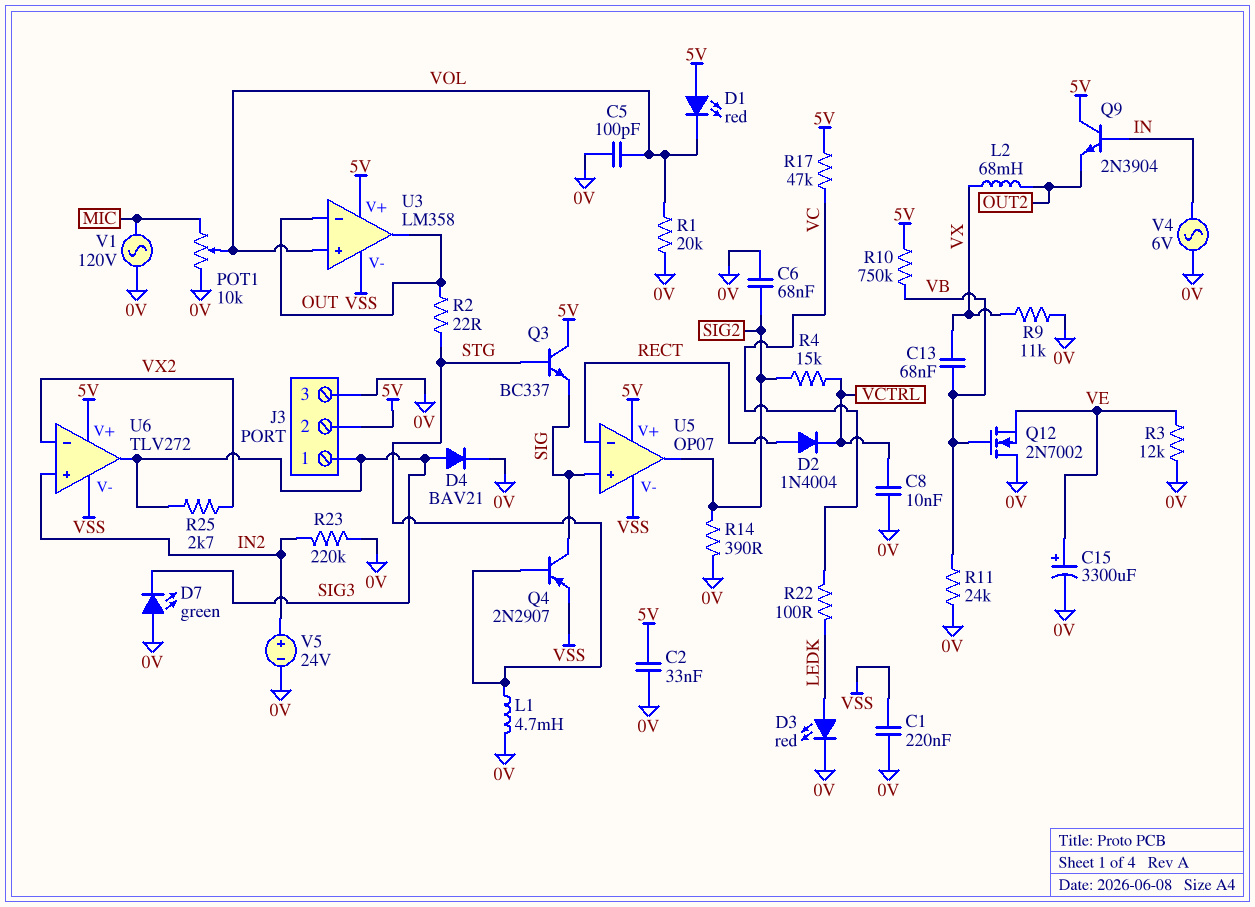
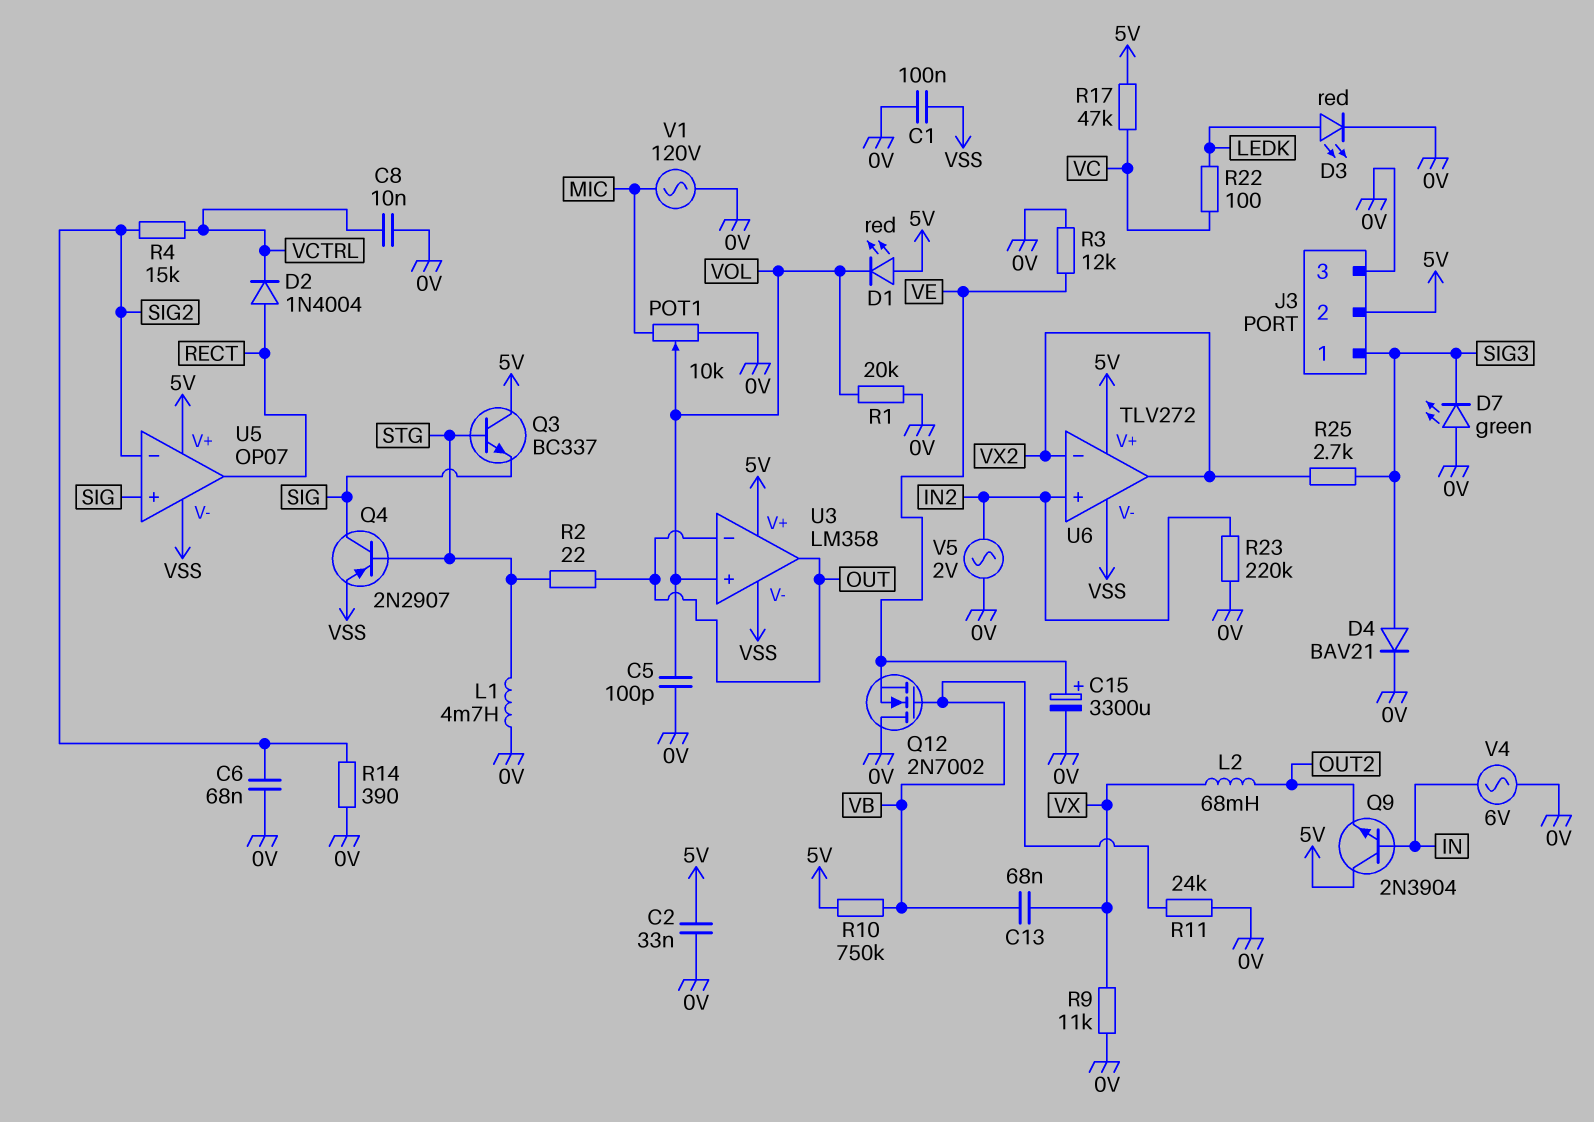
C1: 220nF (0V, VSS) -> 100nF (0V, VSS)
U5 pin in-: RECT -> SIG2
U5 pin out: SIG2 -> RECT
U6 pin out: SIG3 -> VX2
V5: 24V (plus IN2, minus 0V) -> AC 2V (0V, IN2)

